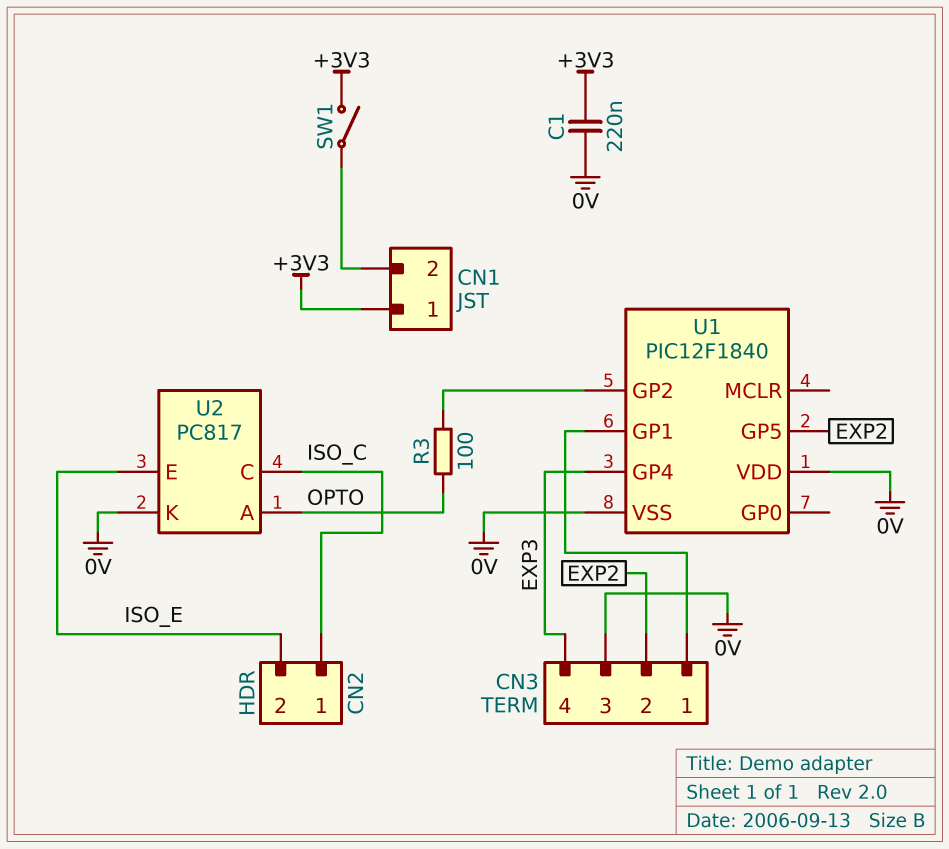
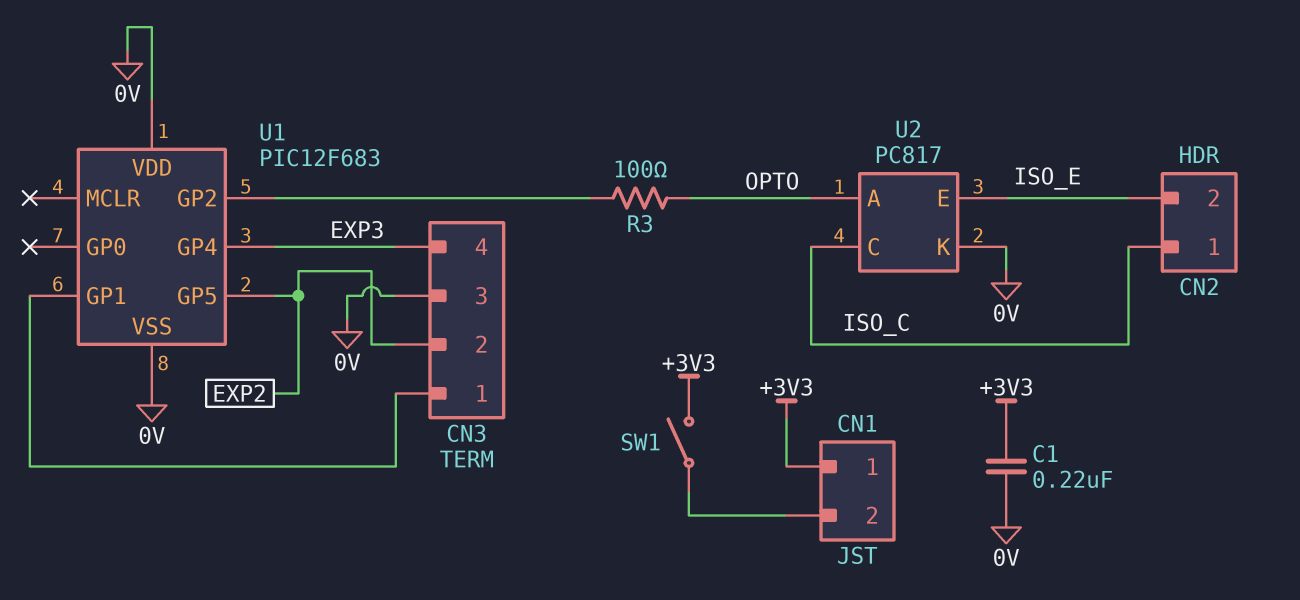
U1: PIC12F1840 -> PIC12F683

